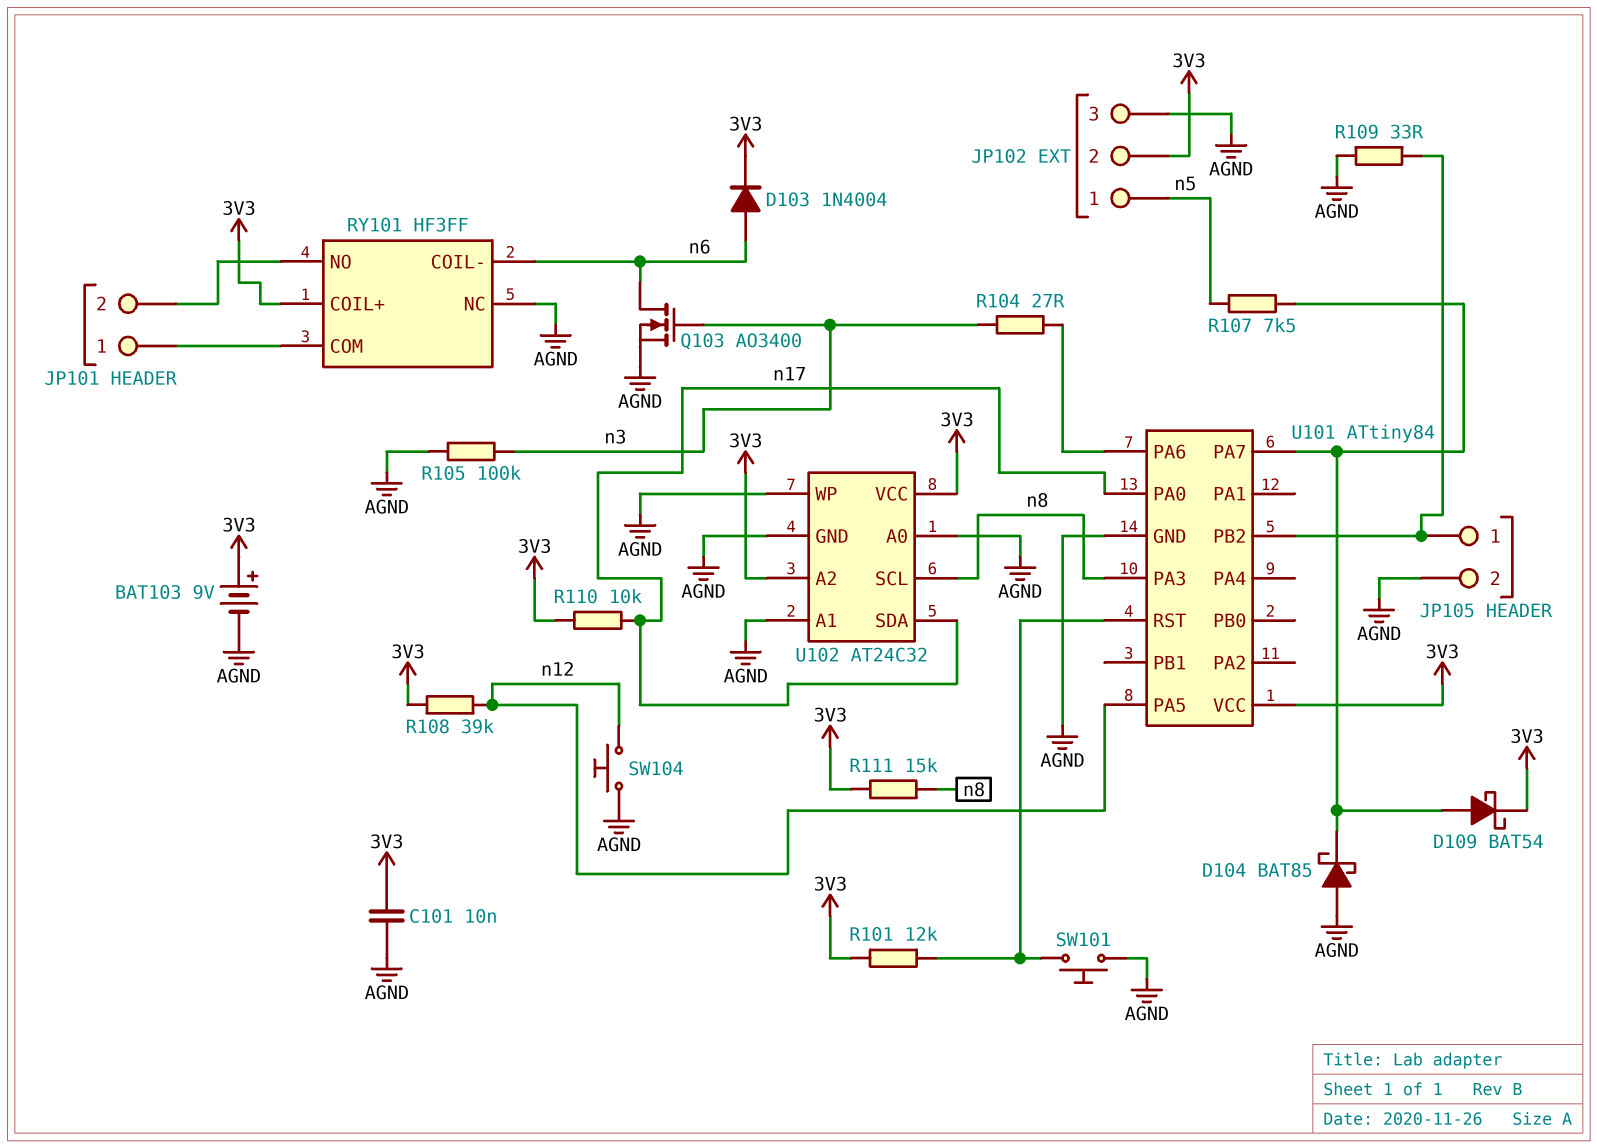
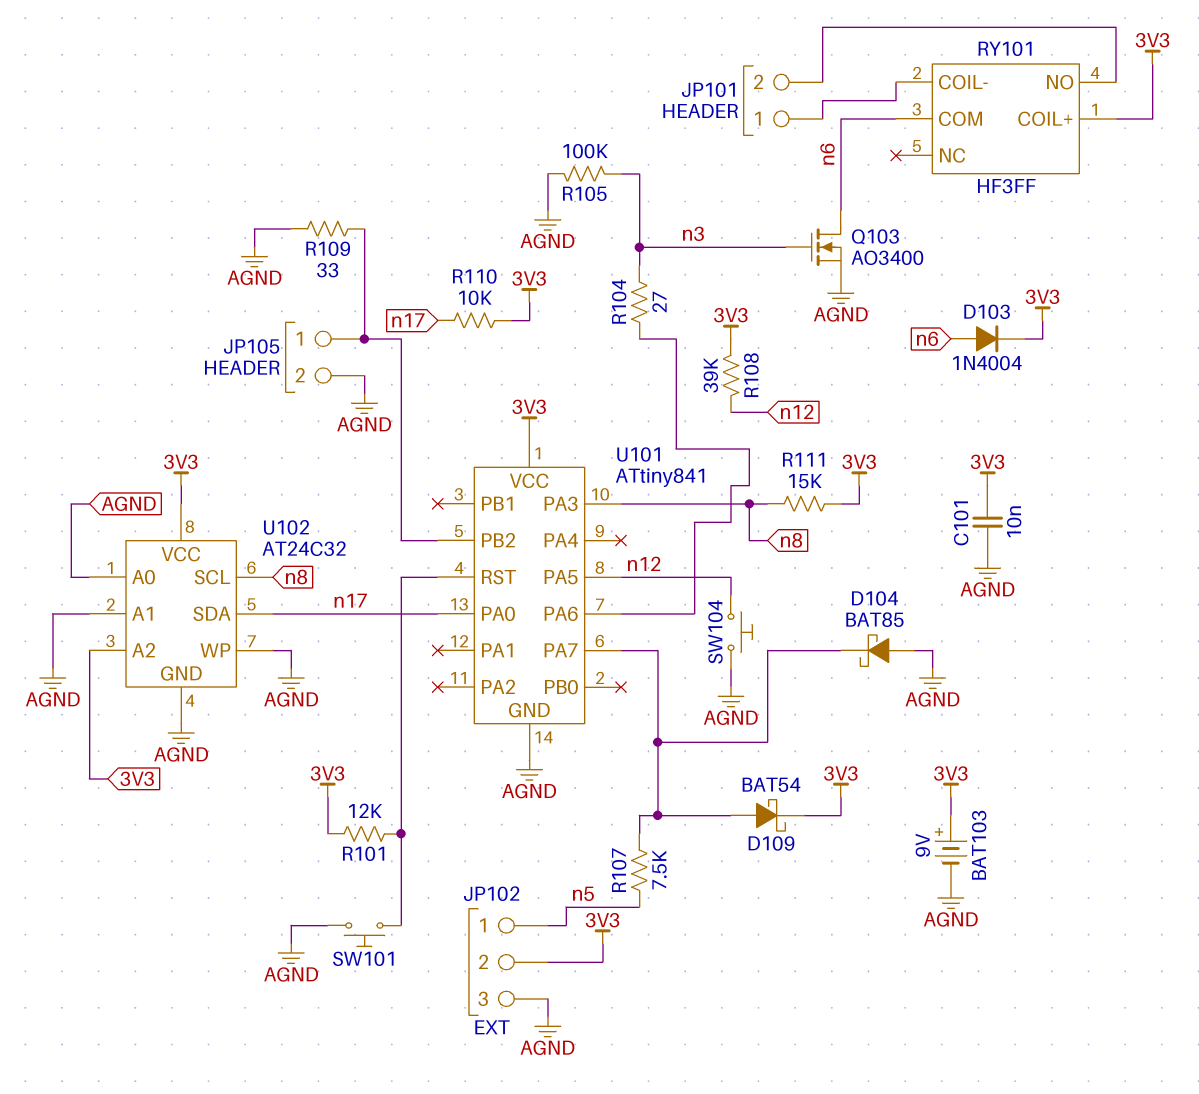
RY101 pin COIL-: n6 -> JP101/1
RY101 pin COM: JP101/1 -> n6
RY101 pin NC: AGND -> none
U101: ATtiny84 -> ATtiny841

